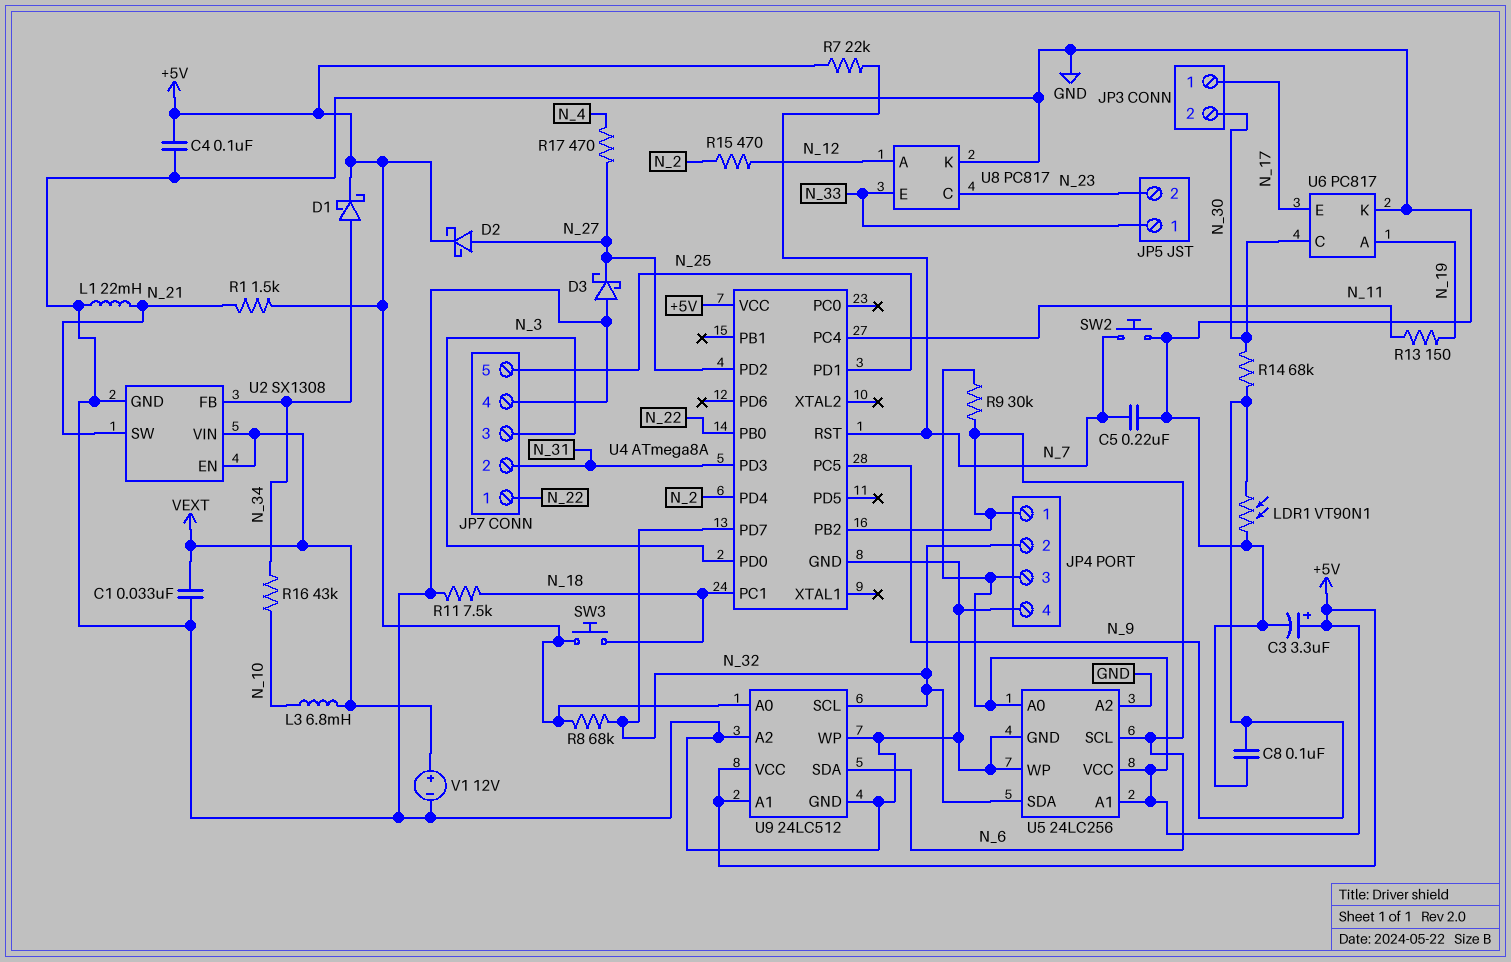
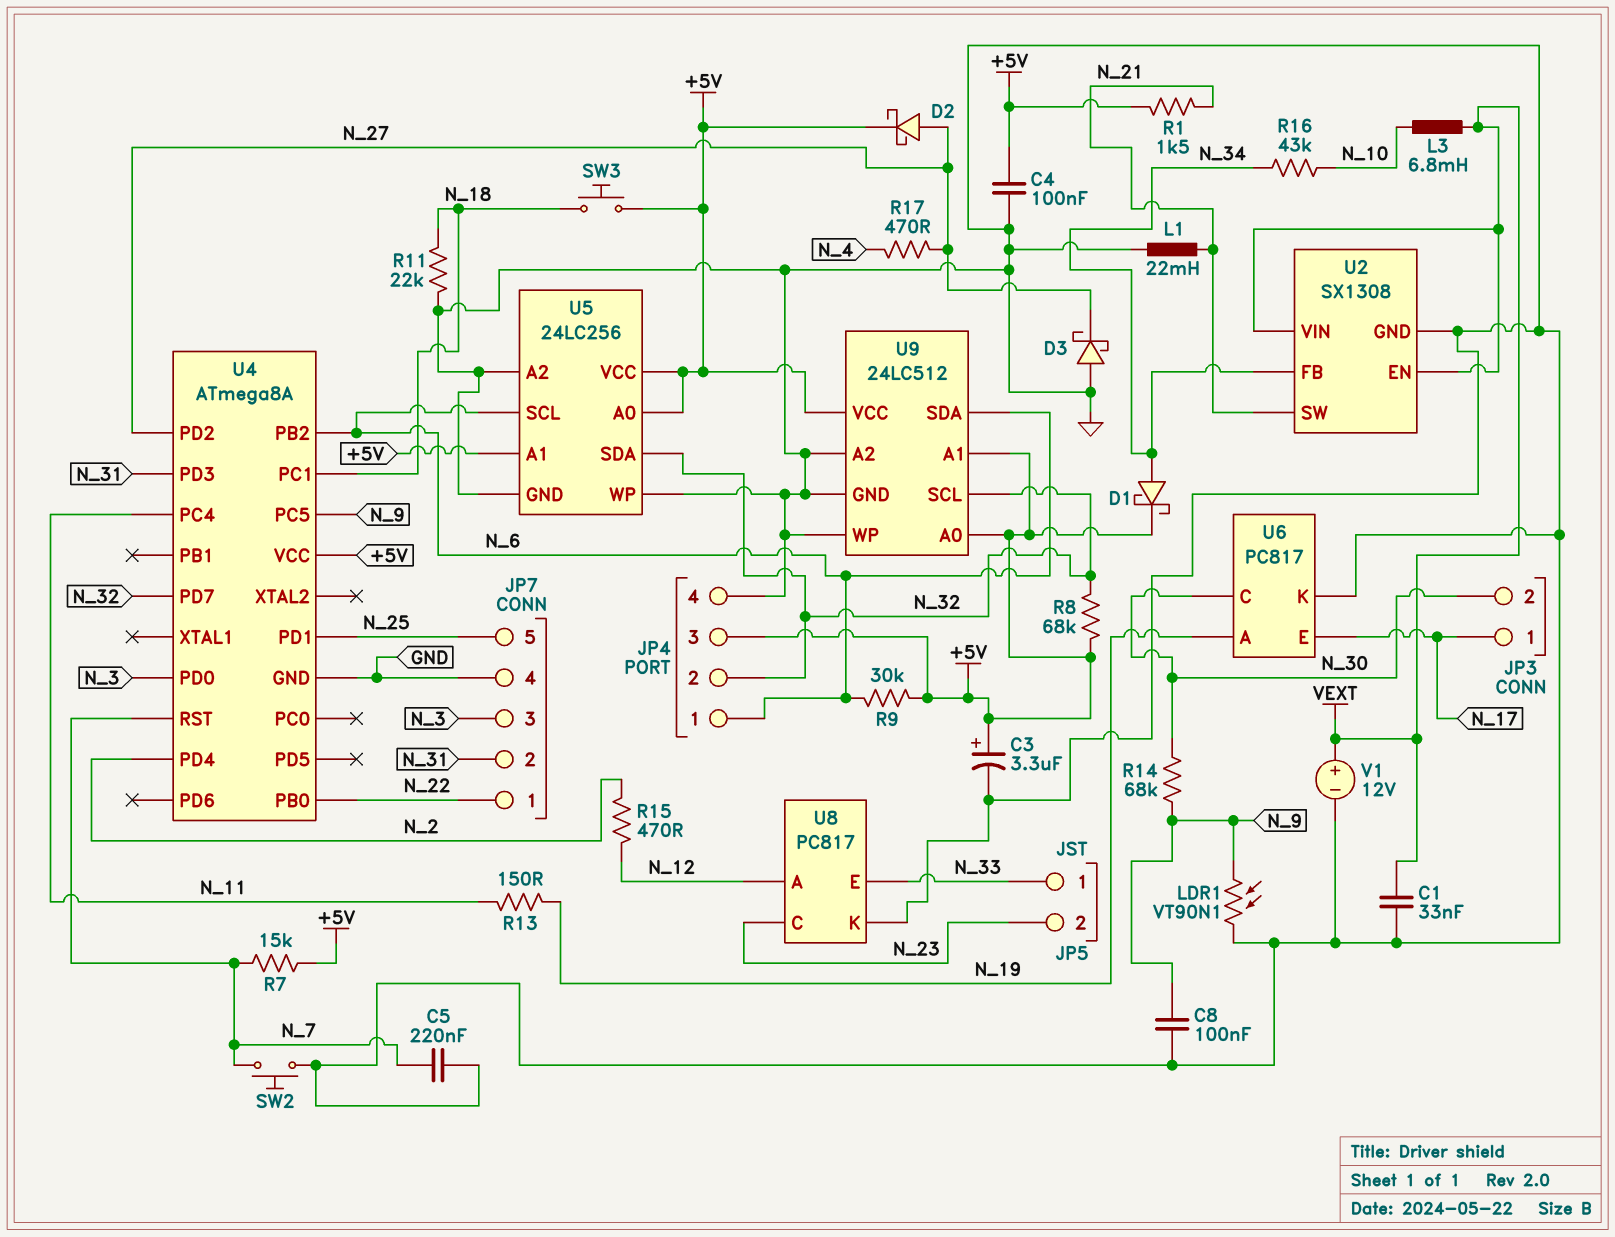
R7: 22k (+5V, N_7) -> 15k (+5V, N_7)
R11: 7.5k (GND, N_18) -> 22k (GND, N_18)

